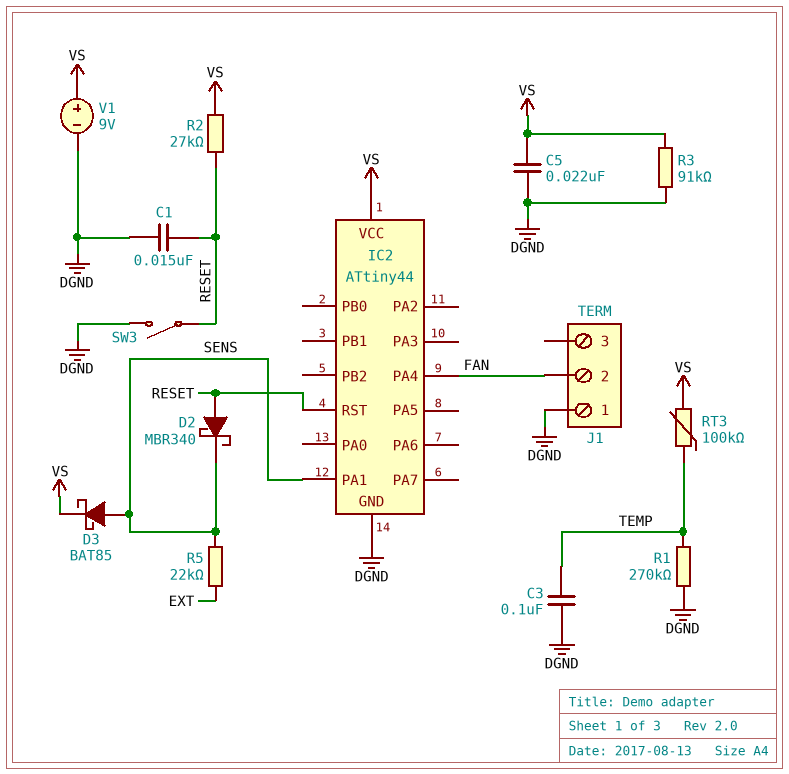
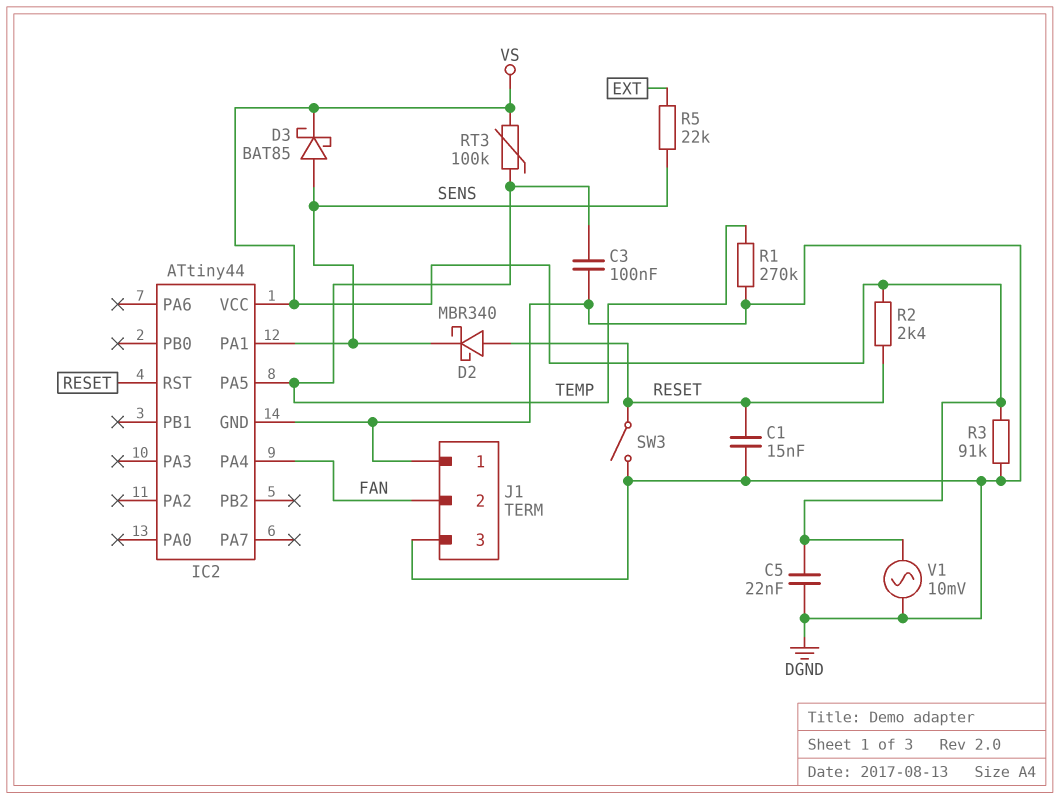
IC2 pin PA5: none -> TEMP
J1 pin 3: none -> DGND
R2: 27k (RESET, VS) -> 2.4k (RESET, VS)
V1: 9V (plus VS, minus DGND) -> AC 10mV (DGND, VS)

